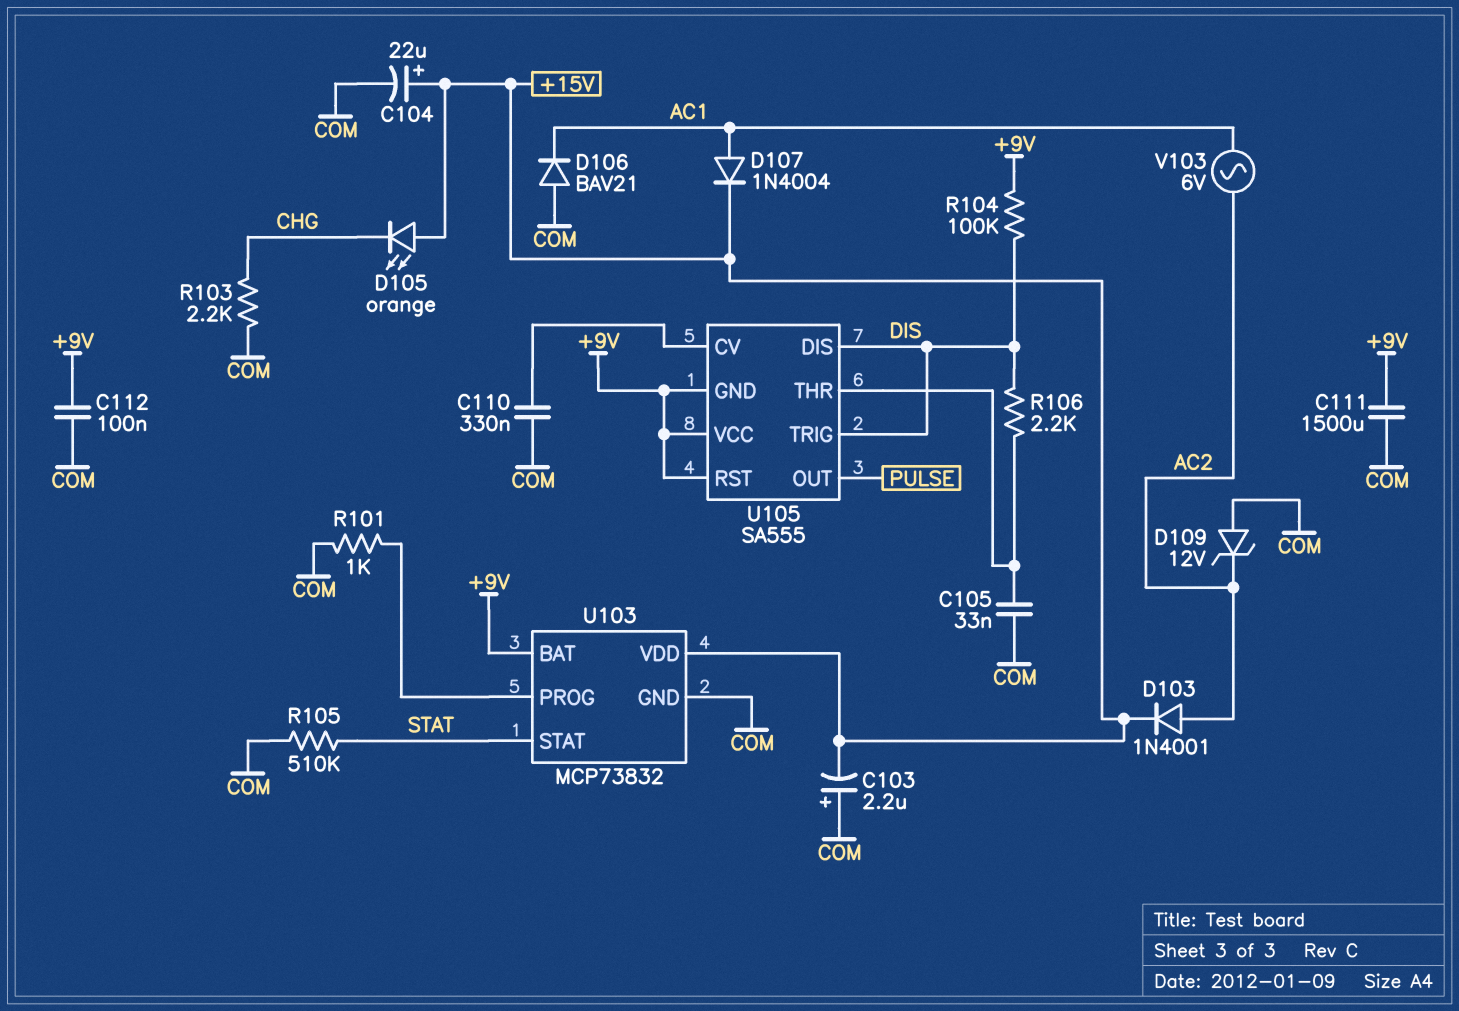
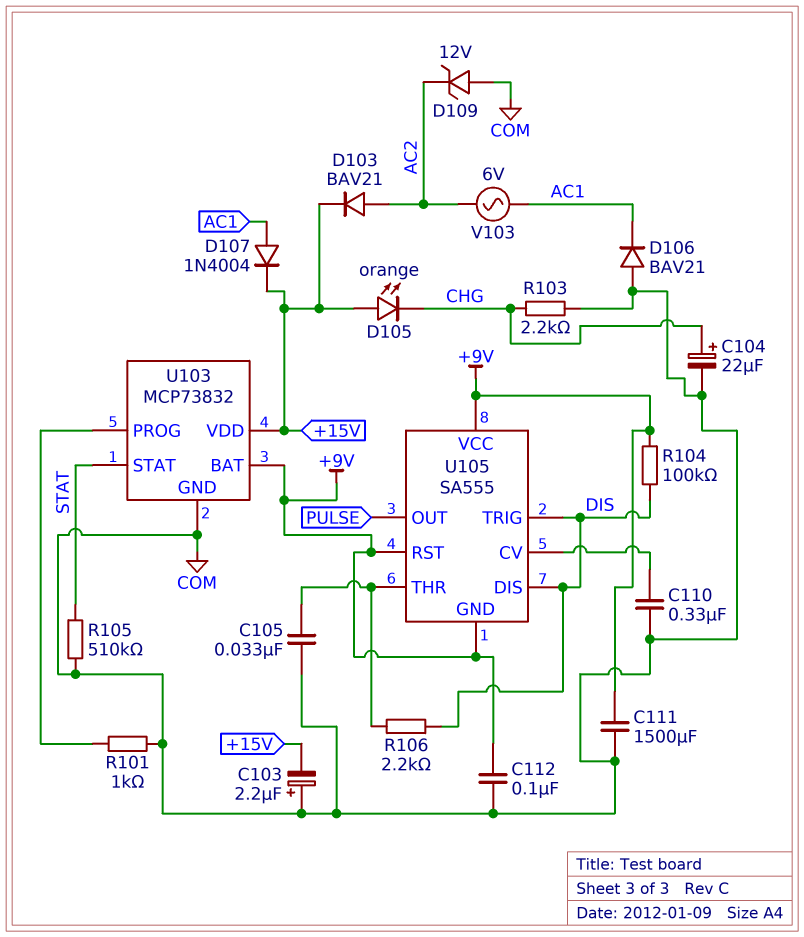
C104: 22uF (plus +15V, minus COM) -> 22uF (plus CHG, minus COM)
D103: diode 1N4001 (A AC2, K +15V) -> diode BAV21 (A AC2, K +15V)

